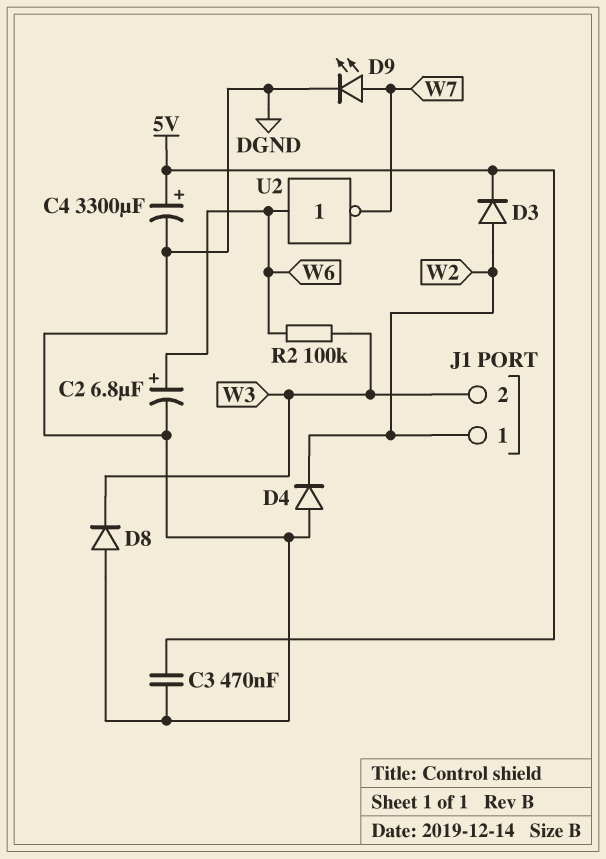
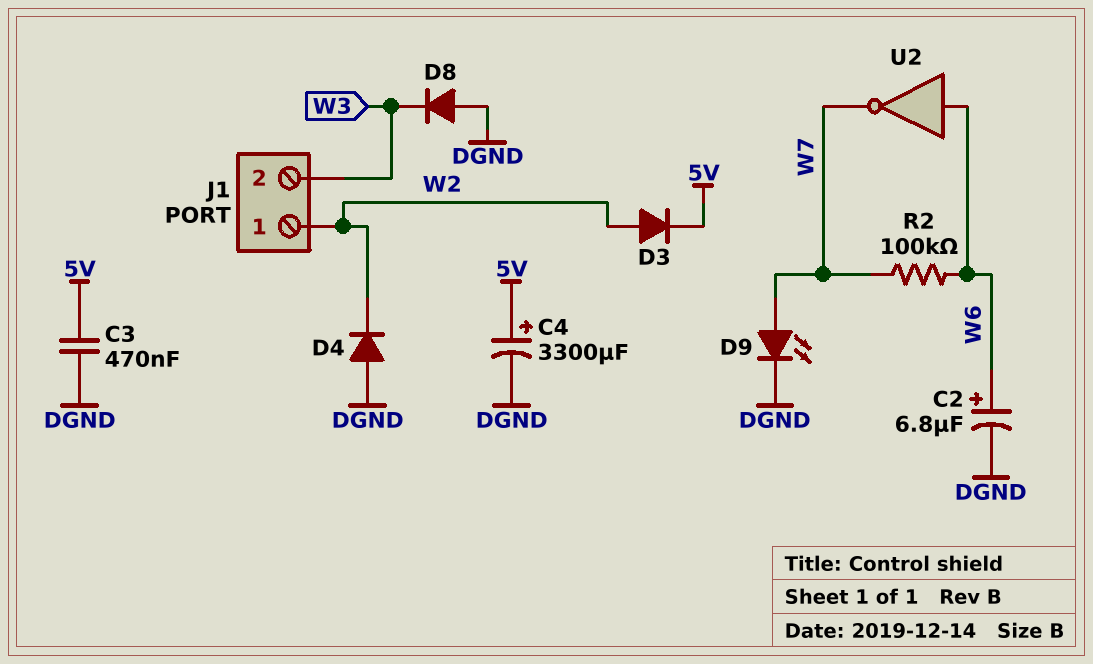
R2: 100k (W3, W6) -> 100k (W6, W7)

